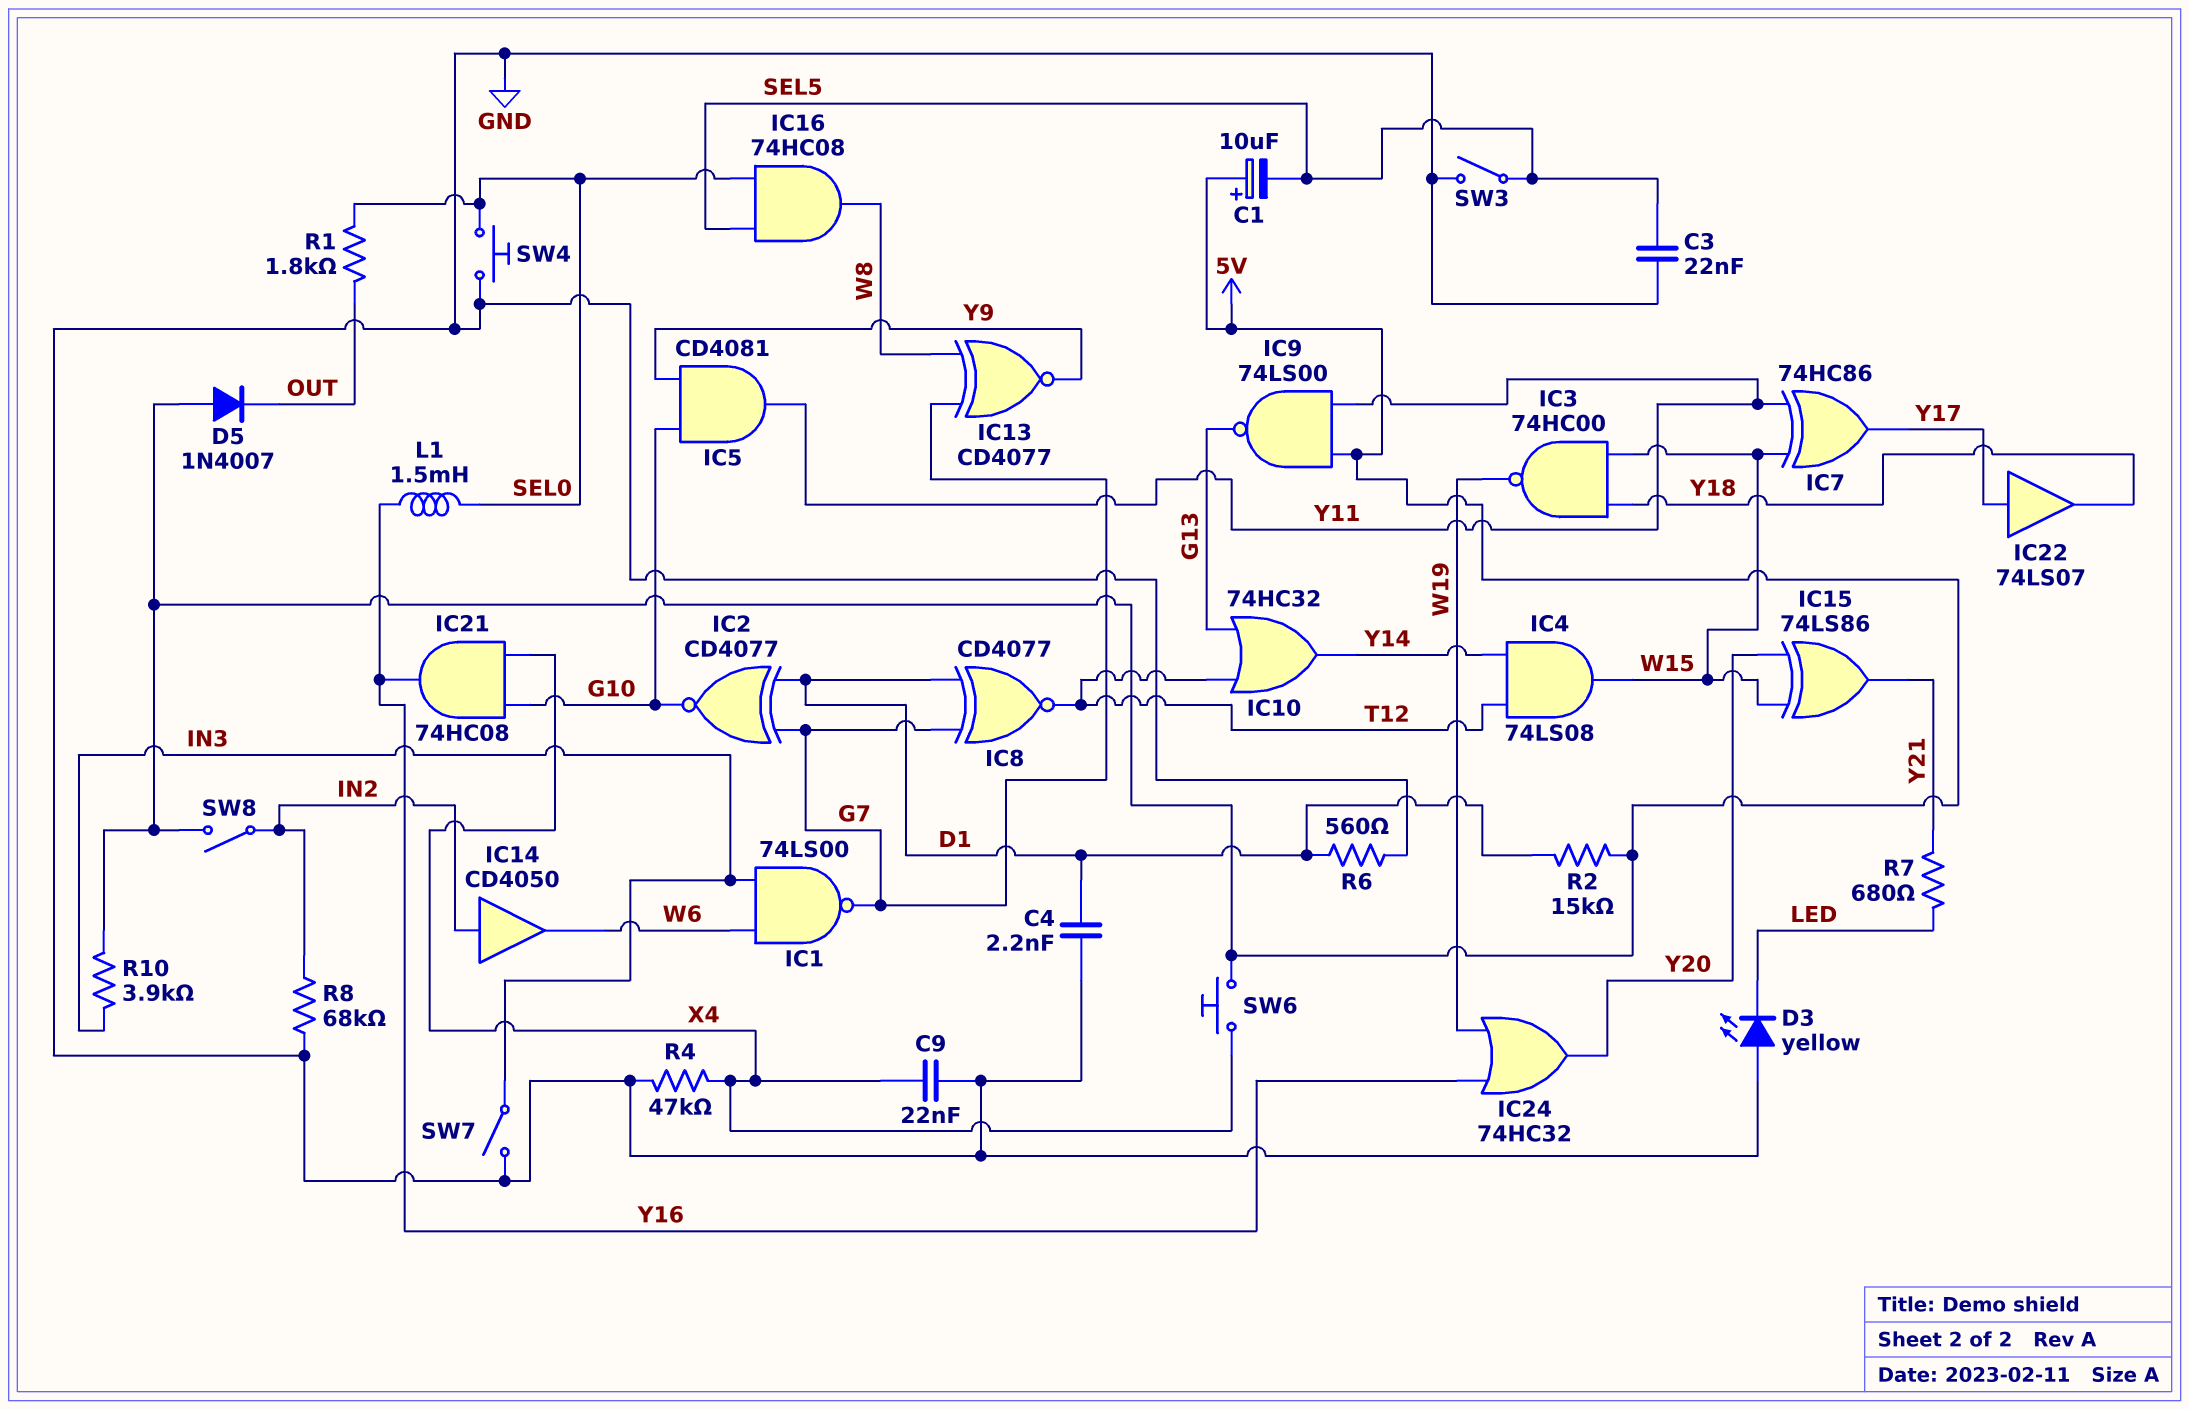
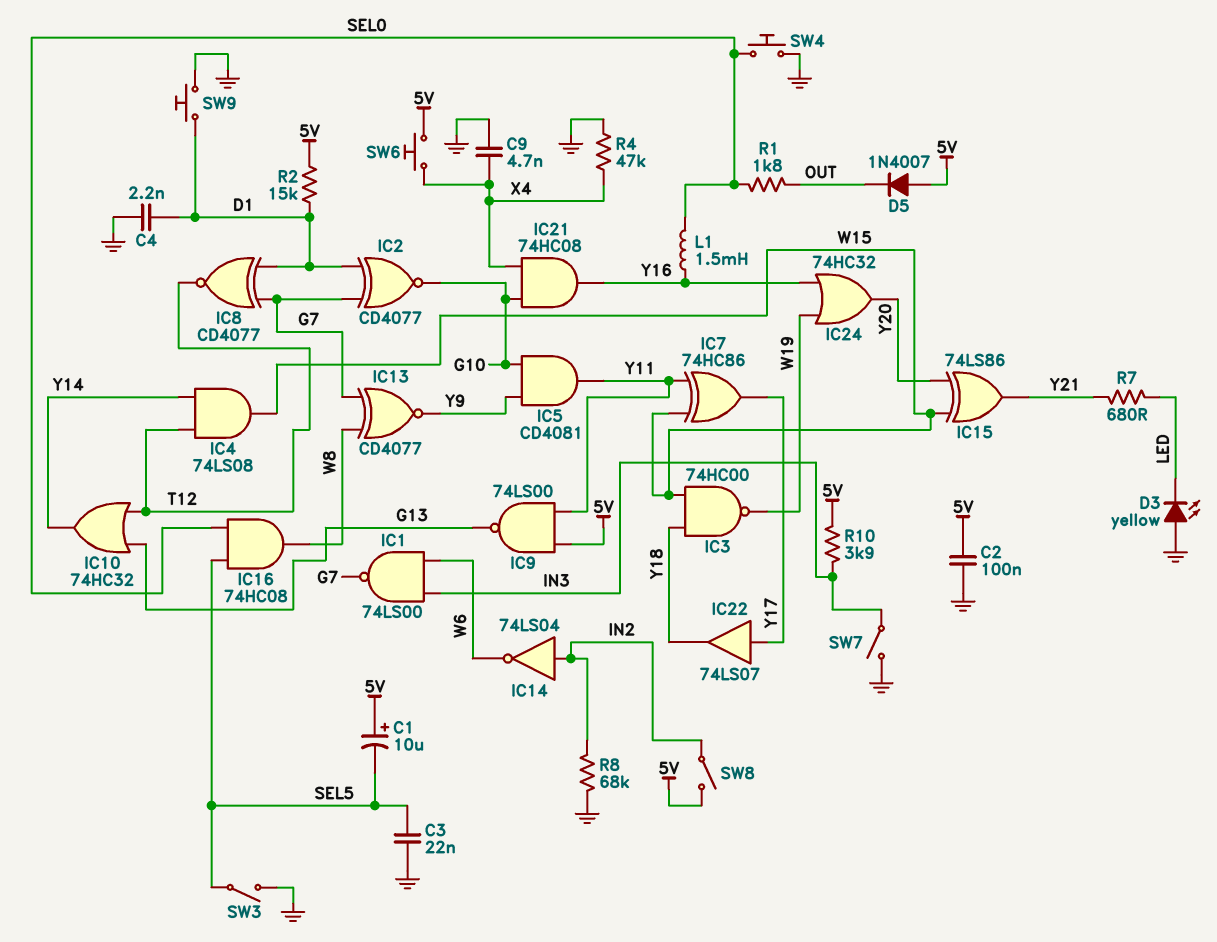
C2: none -> 100nF (5V, GND)
C9: 22nF (GND, X4) -> 4.7nF (GND, X4)
IC14: buffer CD4050 (in IN2, out W6) -> NOT 74LS04 (in IN2, out W6)
R6: 560 (D1, GND) -> none
SW9: none -> button (D1, GND)

